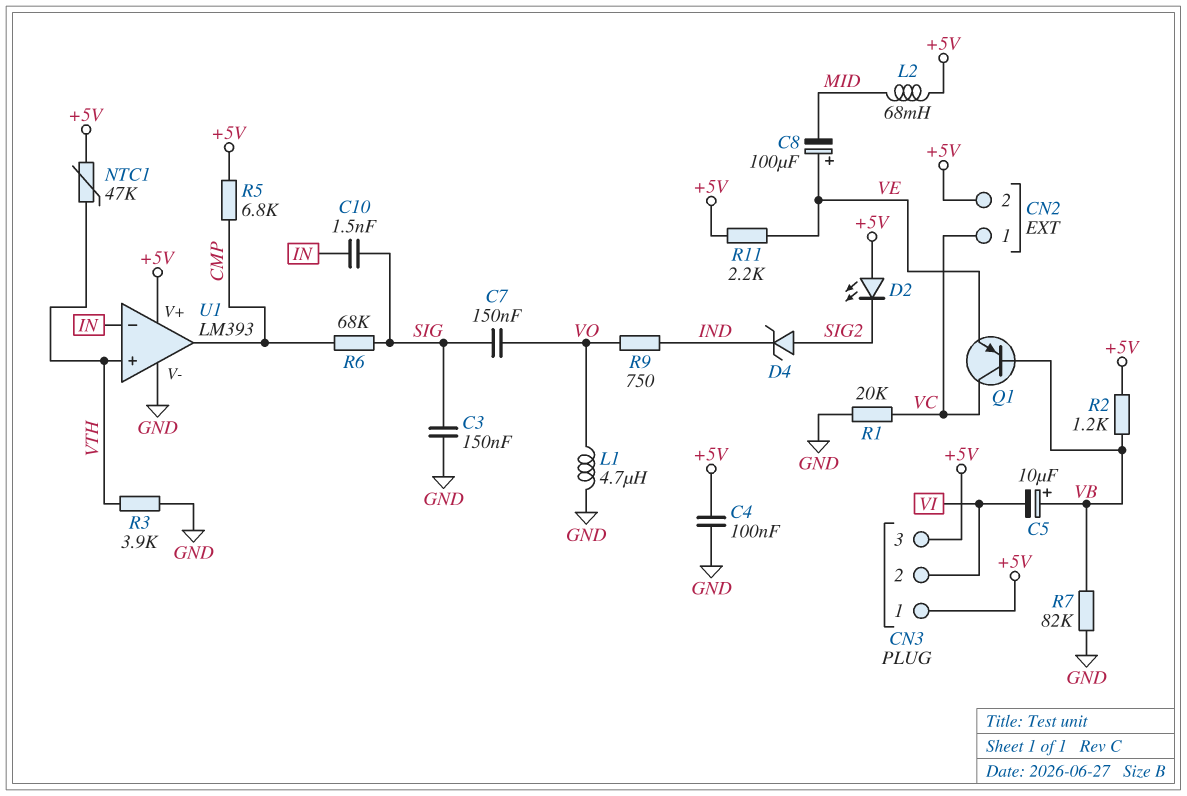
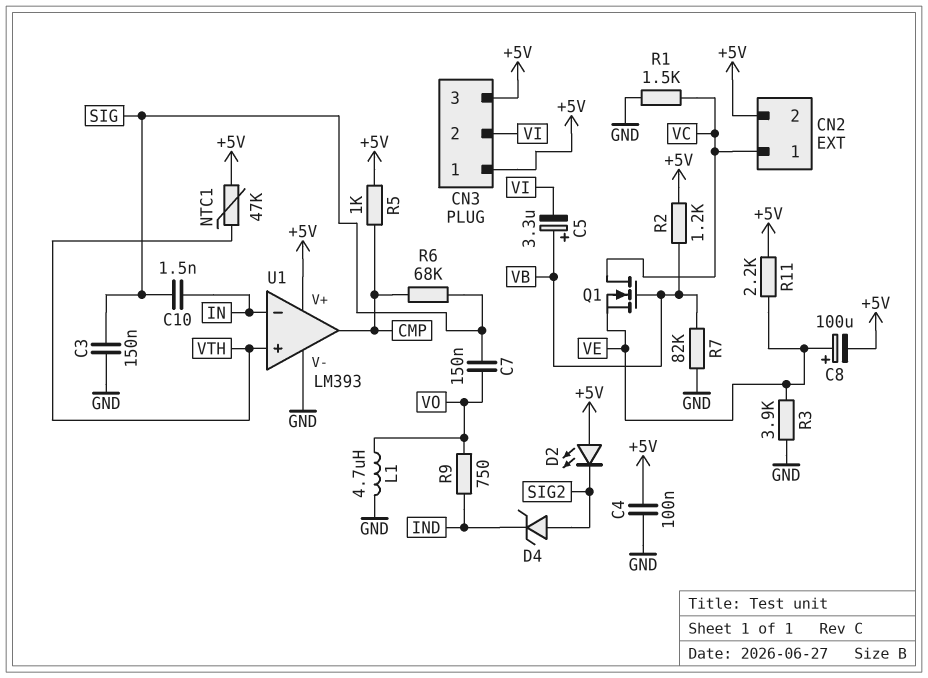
C5: 10uF (plus VB, minus VI) -> 3.3uF (plus VB, minus VI)
C8: 100uF (plus VE, minus MID) -> 100uF (plus VE, minus +5V)
L2: 68mH (+5V, MID) -> none
Q1: PNP (B VB, C VC, E VE) -> NMOS (G VB, D VC, S VE)
R1: 20k (GND, VC) -> 1.5k (GND, VC)
R3: 3.9k (GND, VTH) -> 3.9k (GND, VE)
R5: 6.8k (+5V, CMP) -> 1k (+5V, CMP)

